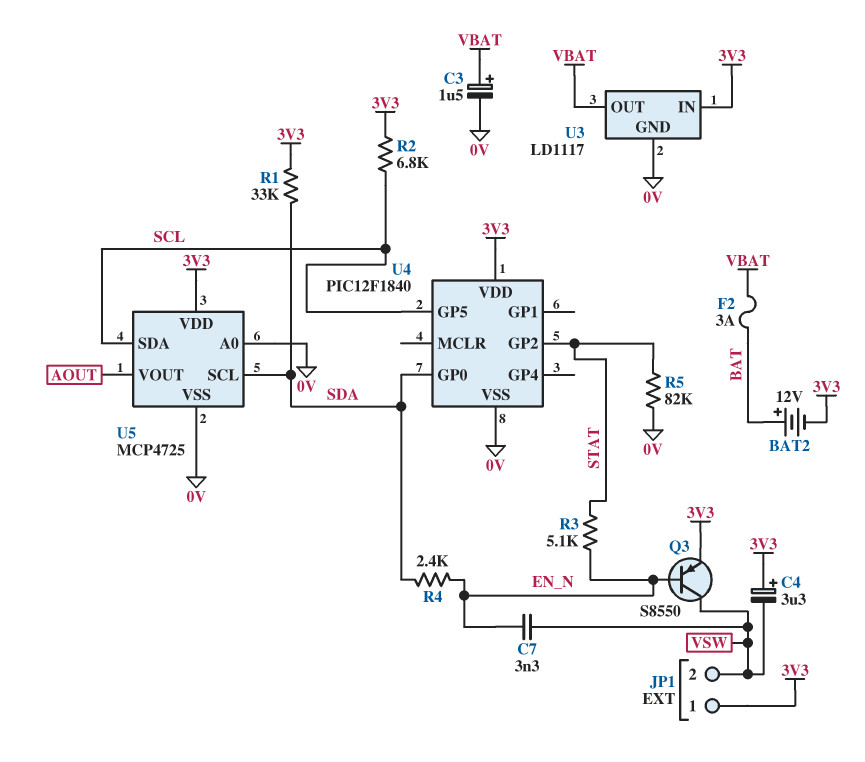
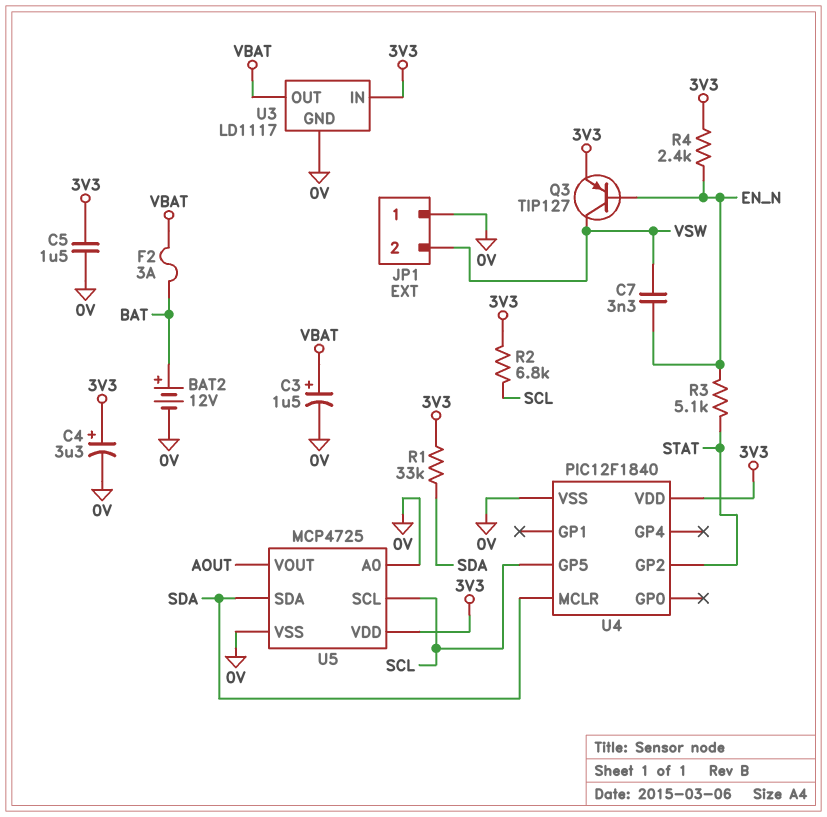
BAT2: 12V (plus BAT, minus 3V3) -> 12V (plus BAT, minus 0V)
C4: 3.3uF (plus 3V3, minus VSW) -> 3.3uF (plus 3V3, minus 0V)
C5: none -> 1.5uF (0V, 3V3)
JP1 pin 1: 3V3 -> 0V
Q3: PNP S8550 (B EN_N, C VSW, E 3V3) -> PNP TIP127 (B EN_N, C VSW, E 3V3)
R4: 2.4k (EN_N, SDA) -> 2.4k (3V3, EN_N)
R5: 82k (0V, STAT) -> none
U4 pin GP0: SDA -> none
U4 pin MCLR: none -> SDA
U5 pin SCL: SDA -> SCL
U5 pin SDA: SCL -> SDA

